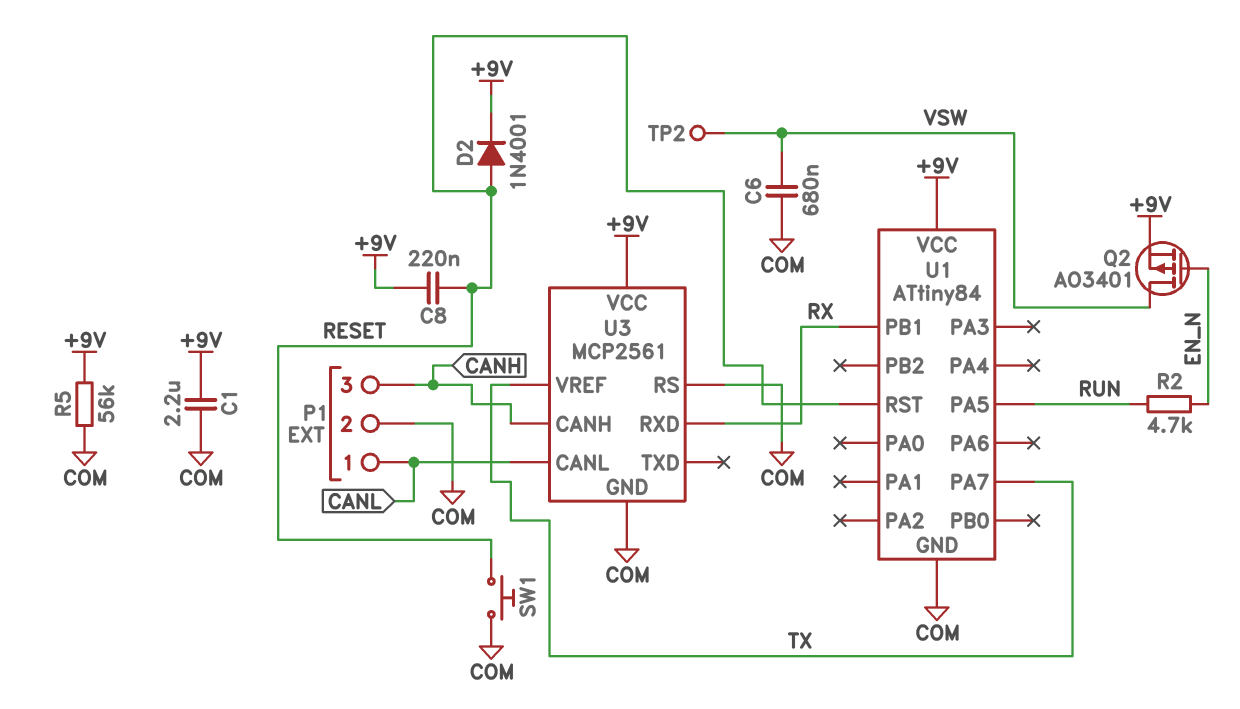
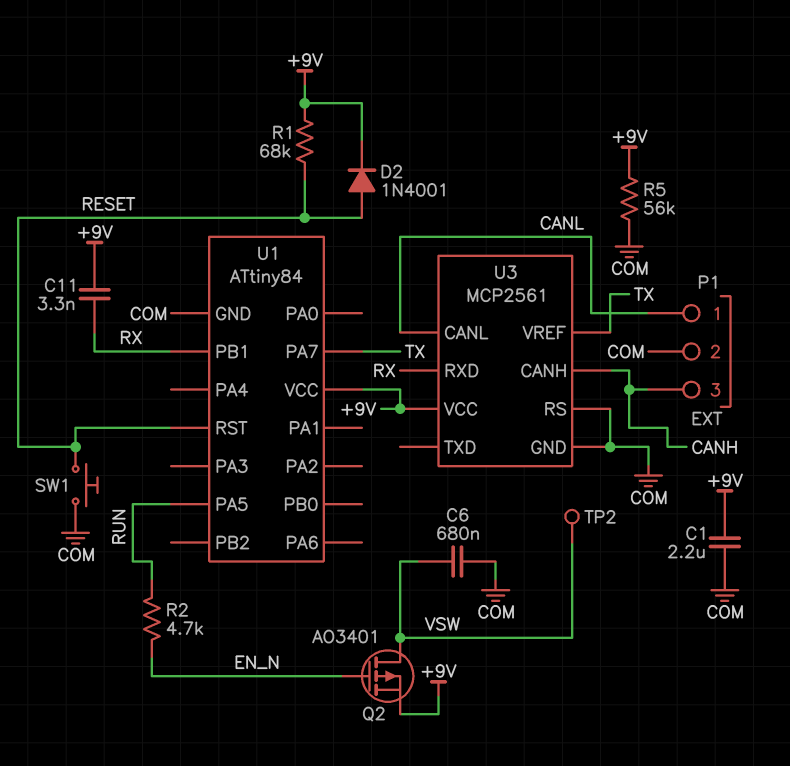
C8: 220nF (+9V, RESET) -> none
C11: none -> 3.3nF (+9V, RX)
R1: none -> 68k (+9V, RESET)

